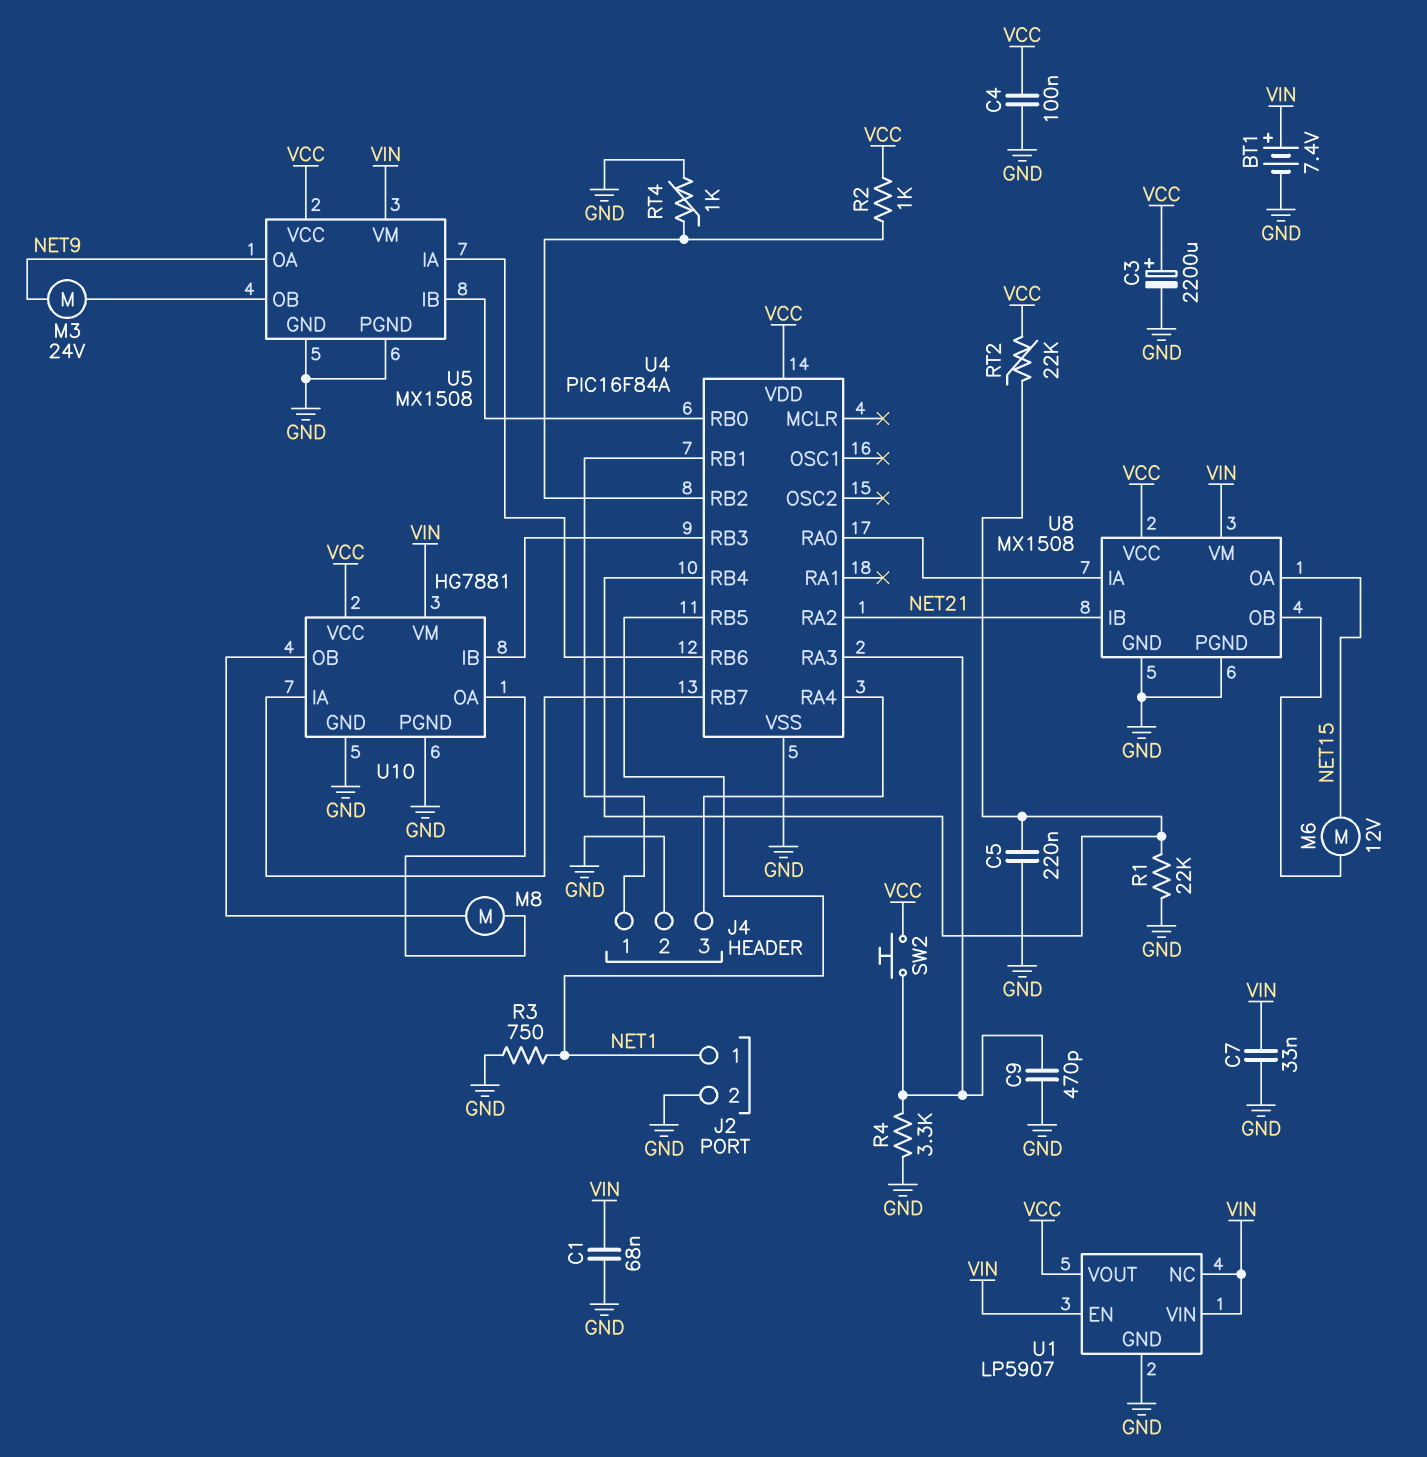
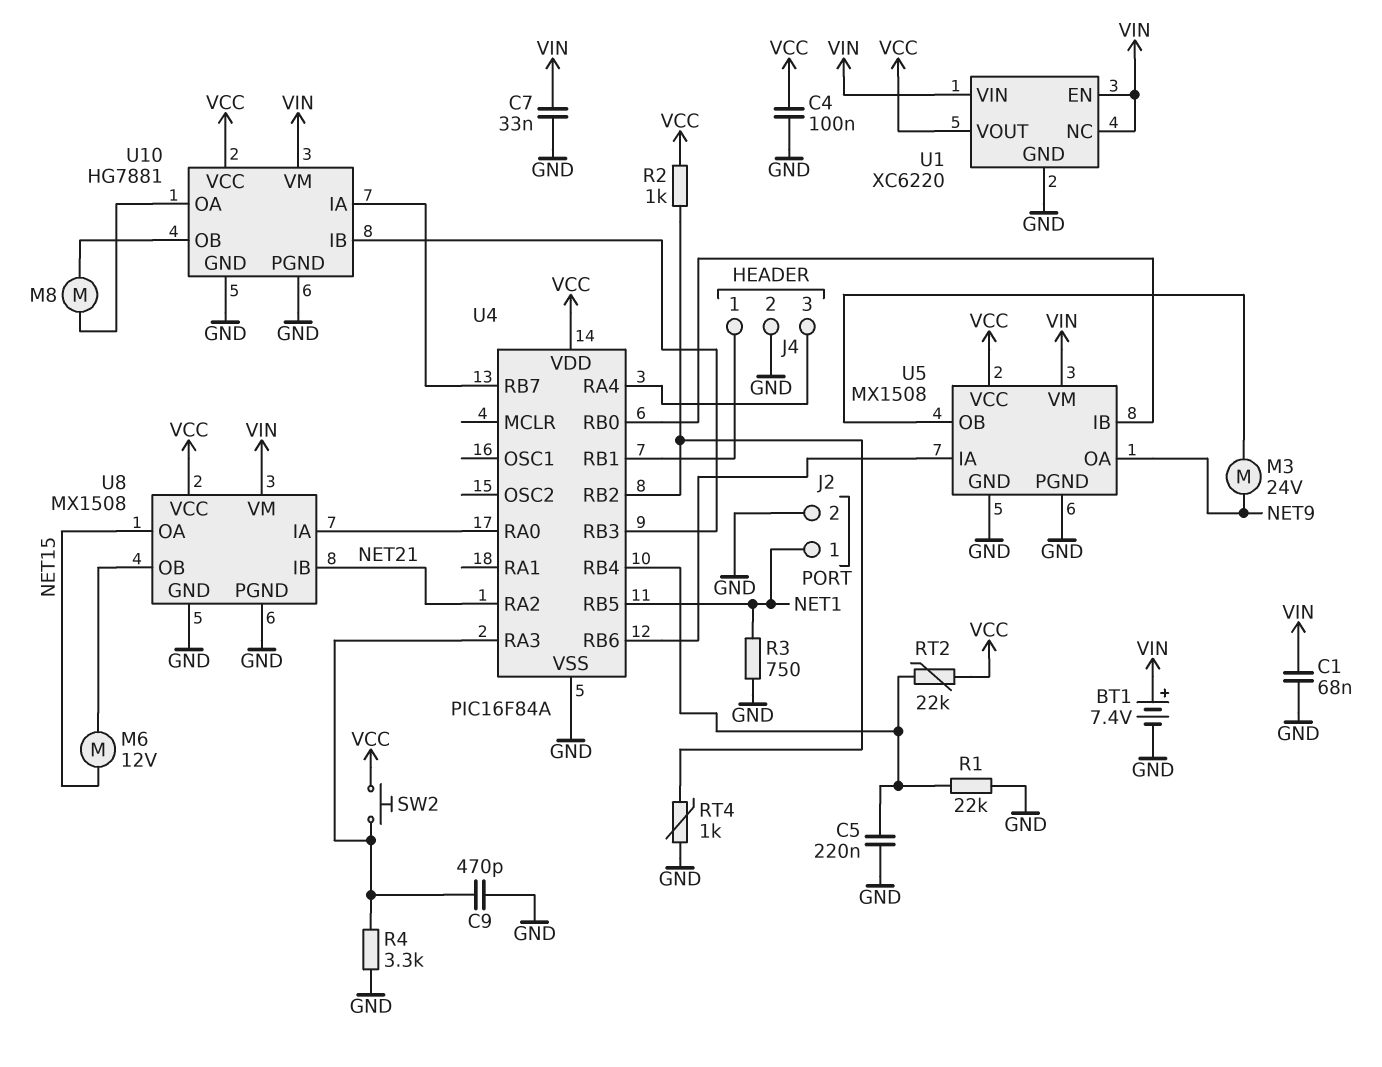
C3: 2200uF (plus VCC, minus GND) -> none
U1: LP5907 -> XC6220

